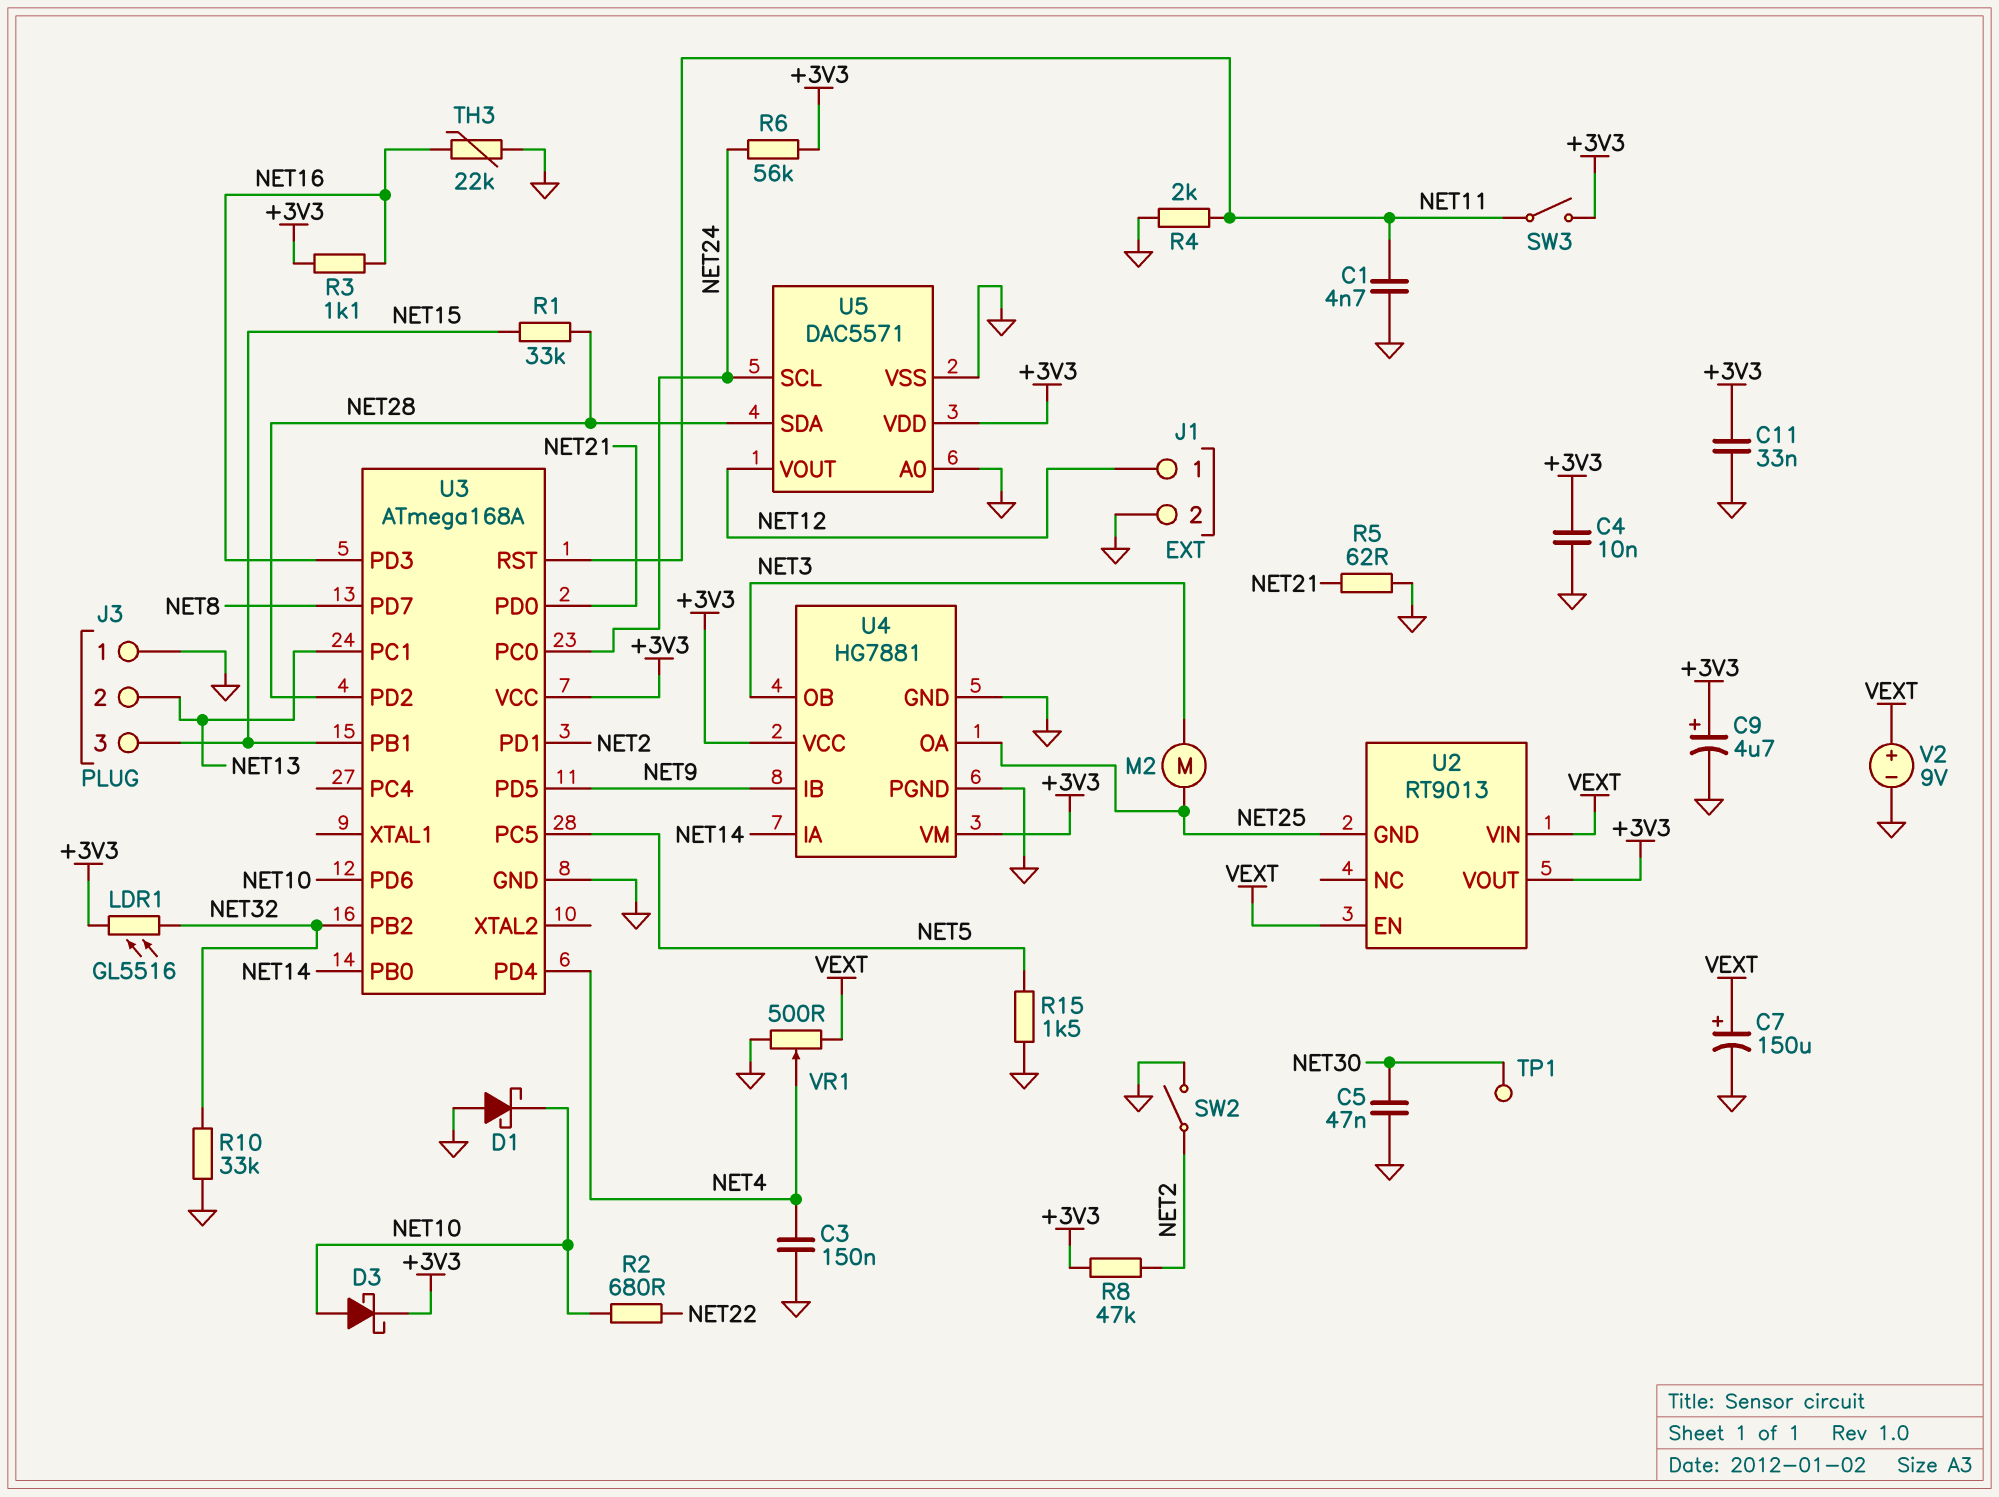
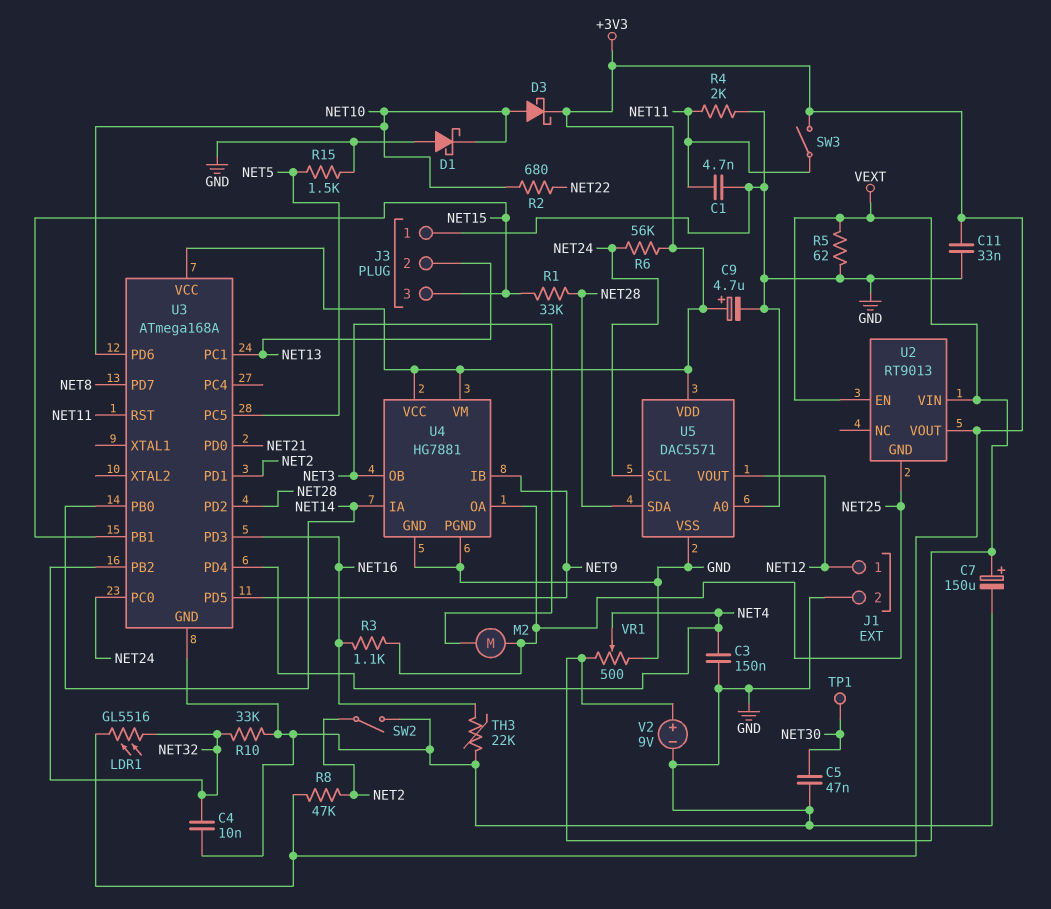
C4: 10nF (+3V3, GND) -> 10nF (GND, NET32)
R3: 1.1k (+3V3, NET16) -> 1.1k (NET16, NET25)
R5: 62 (GND, NET21) -> 62 (GND, VEXT)

